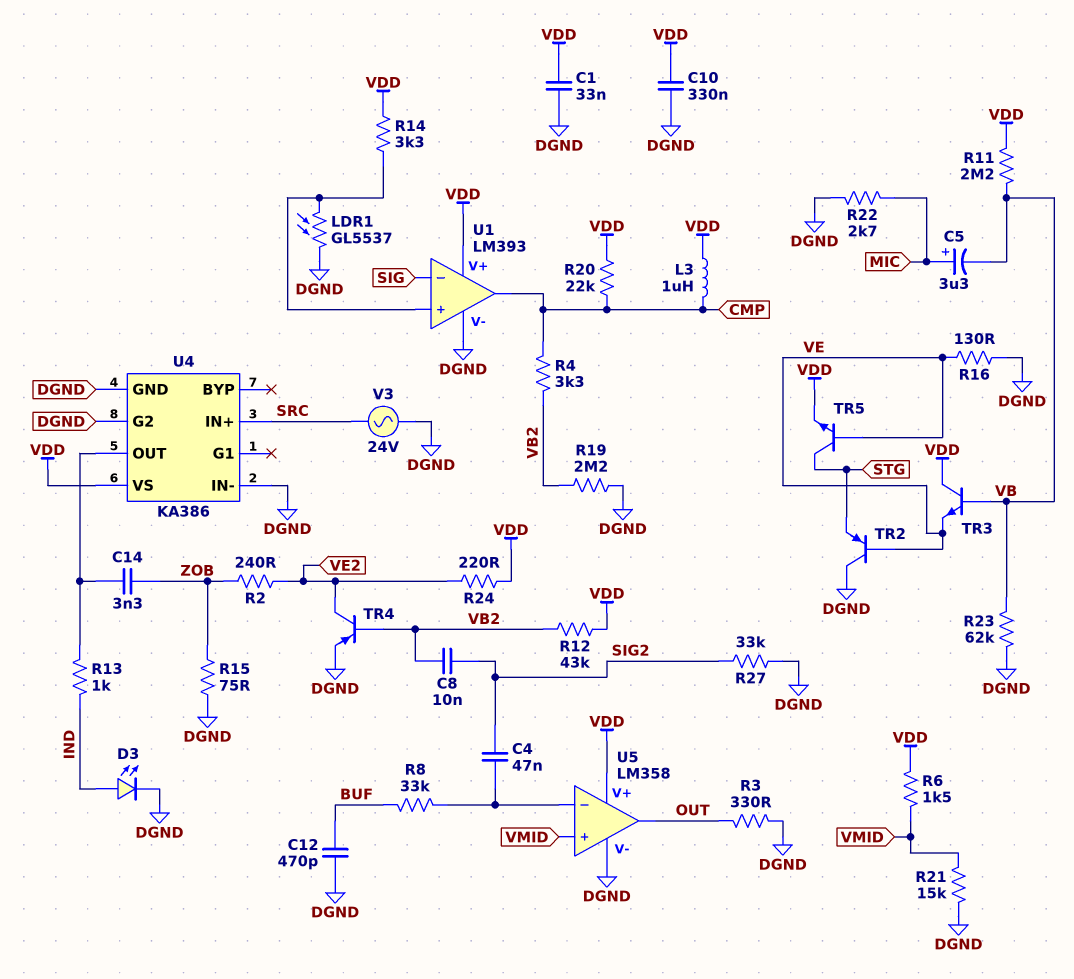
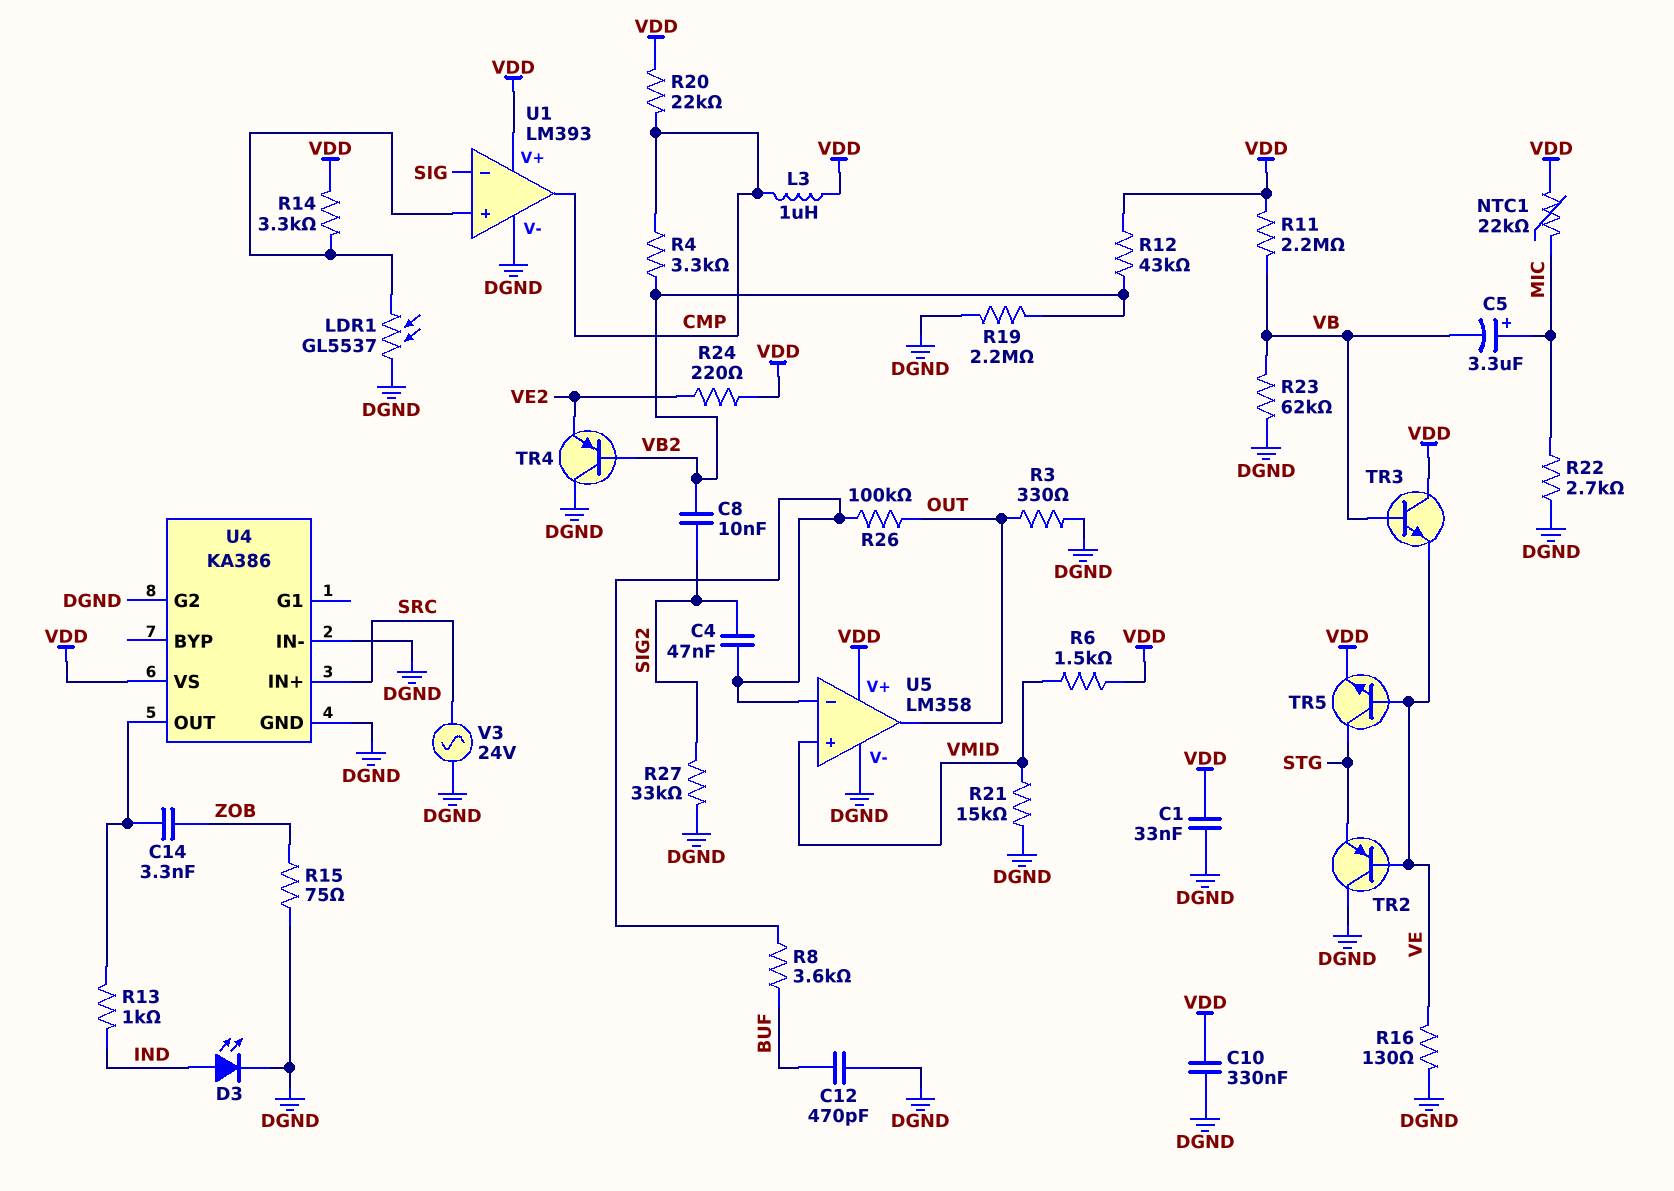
NTC1: none -> 22k (MIC, VDD)
R2: 240 (VE2, ZOB) -> none
R8: 33k (BUF, U5/in-) -> 3.6k (BUF, U5/in-)
R26: none -> 100k (OUT, U5/in-)
TR4: PNP (B VB2, C VE2, E DGND) -> PNP (B VB2, C DGND, E VE2)

